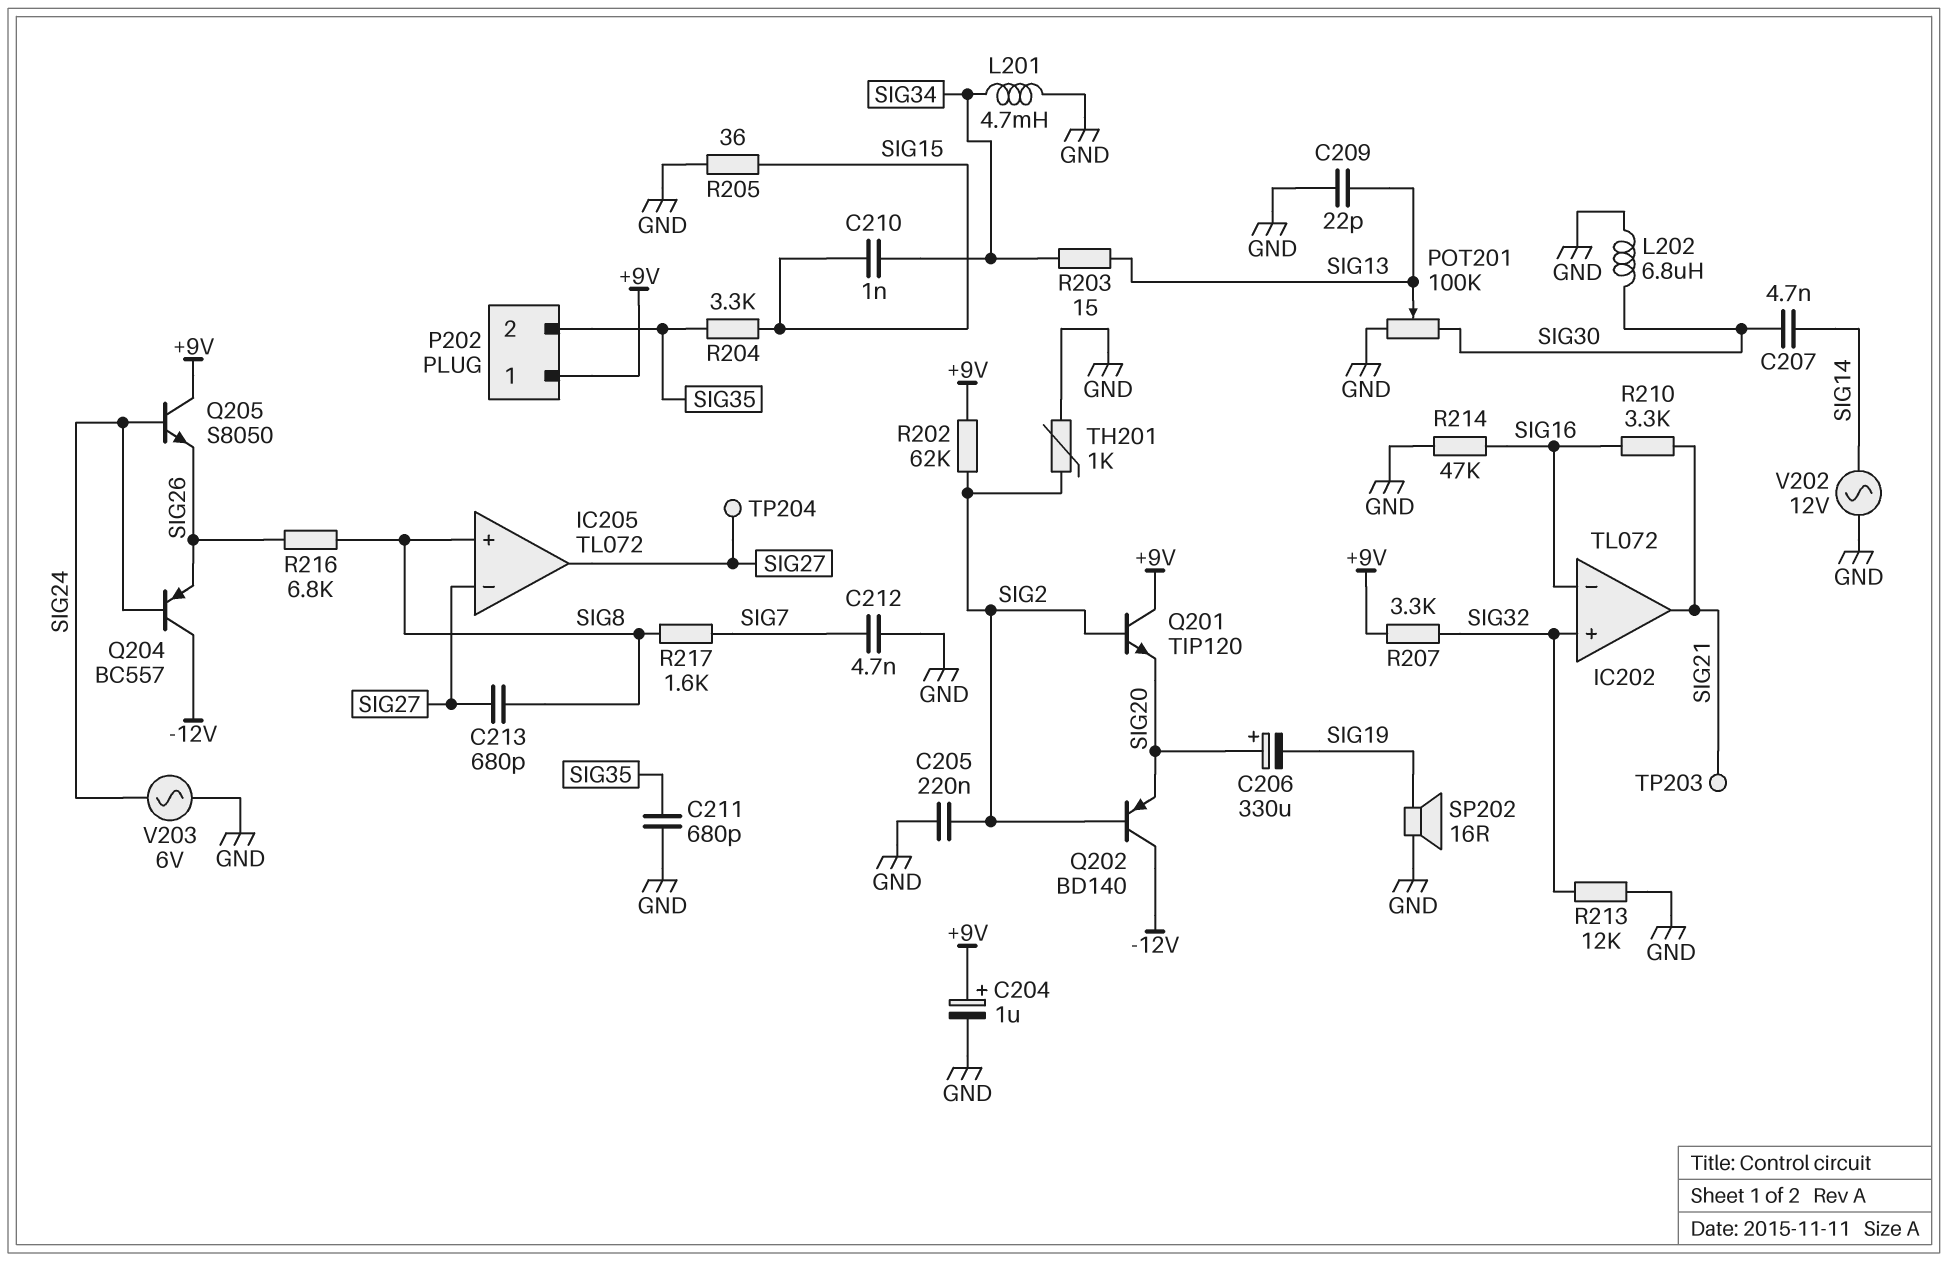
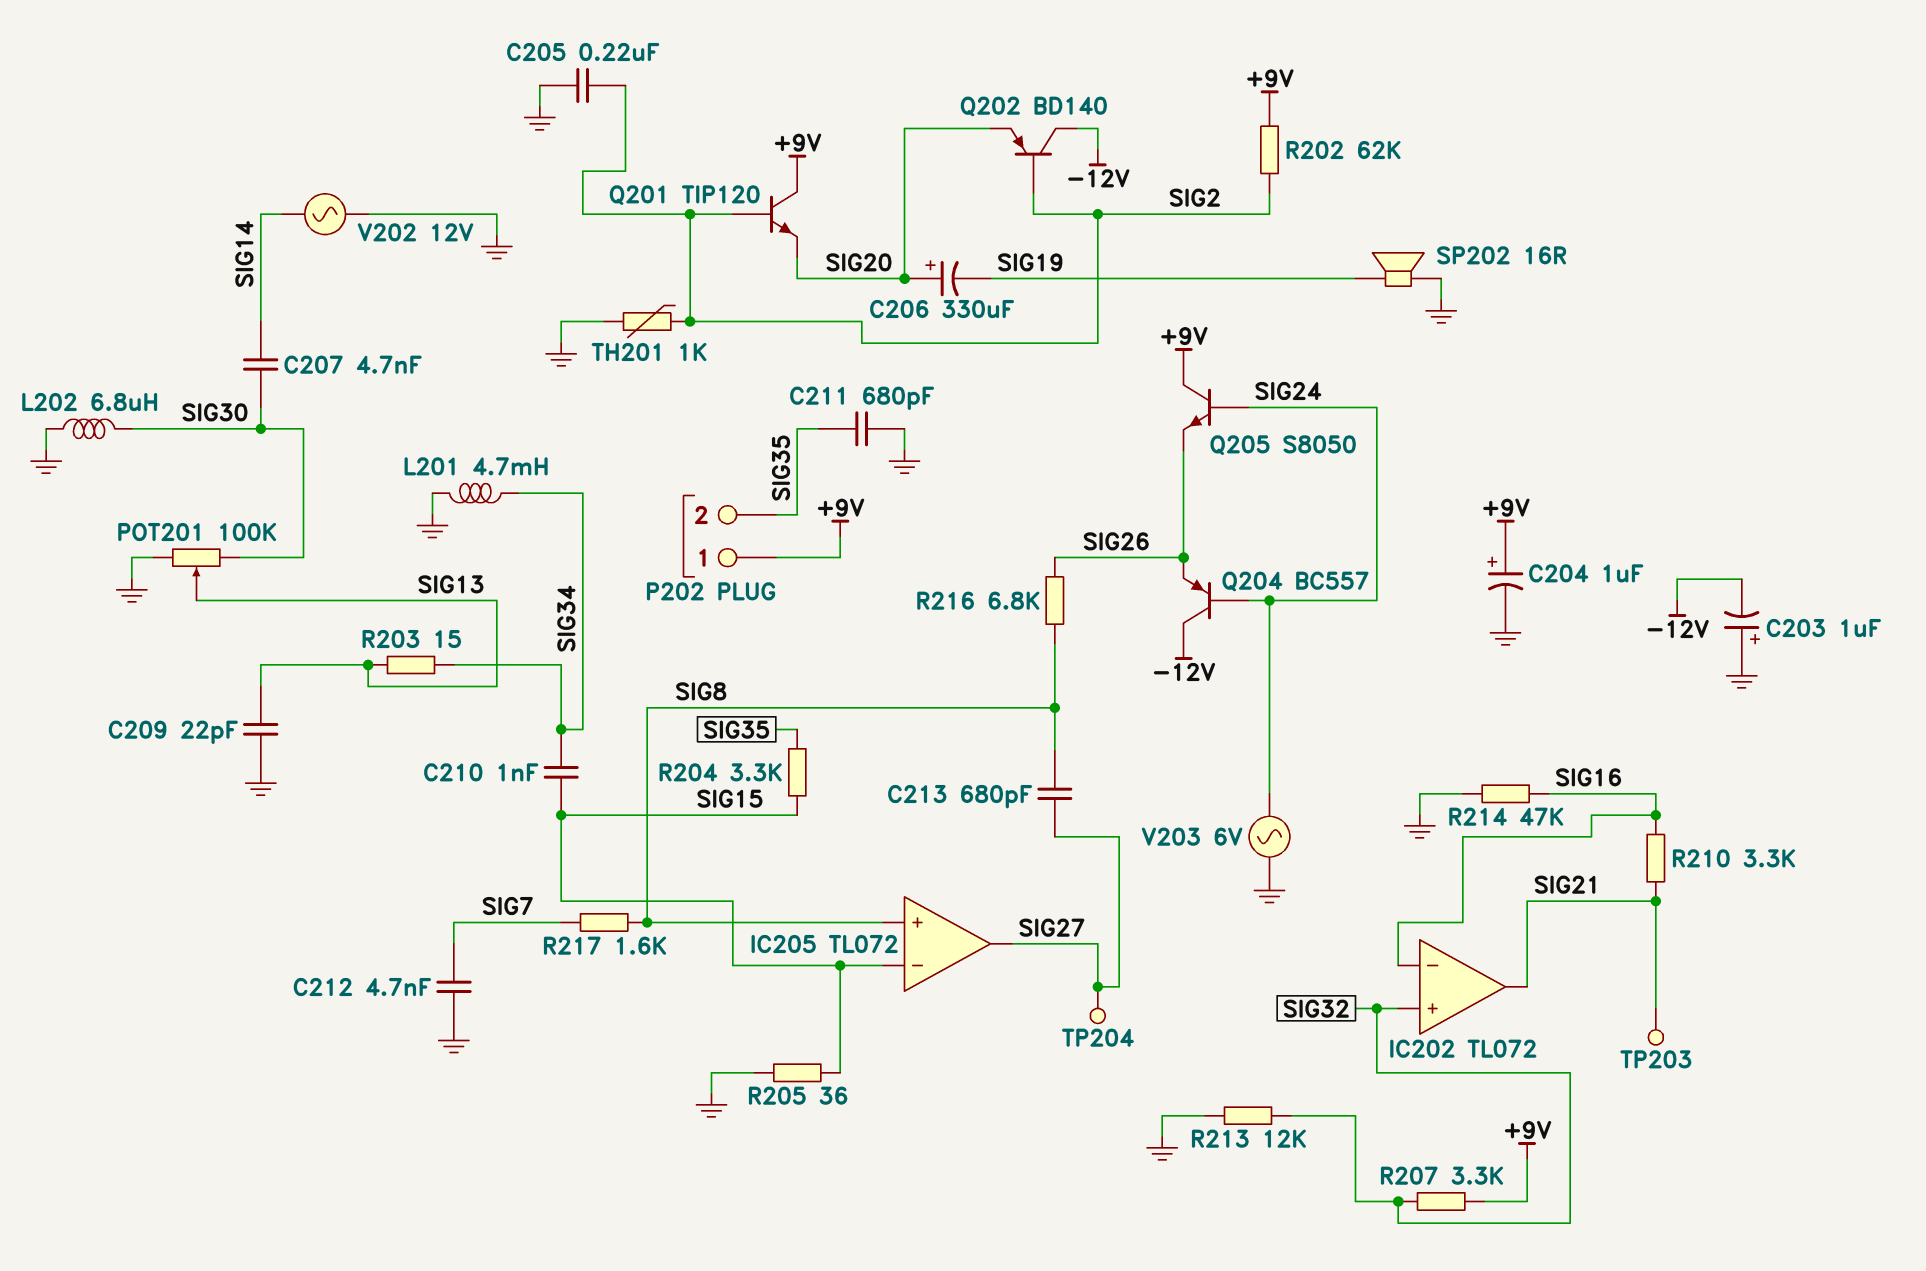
C203: none -> 1uF (plus GND, minus -12V)
IC205 pin in-: SIG27 -> SIG15

